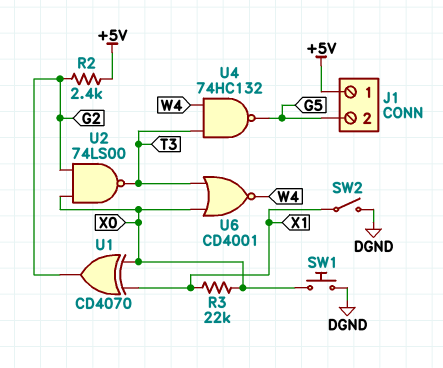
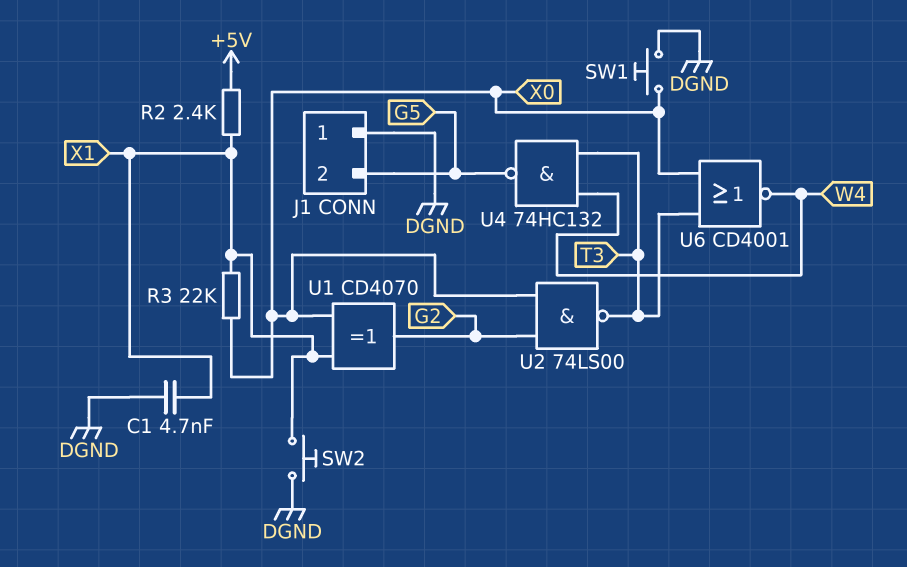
C1: none -> 4.7nF (DGND, X1)
J1 pin 1: +5V -> DGND
R2: 2.4k (+5V, G2) -> 2.4k (+5V, X1)
SW2: switch (DGND, X1) -> button (DGND, X1)

